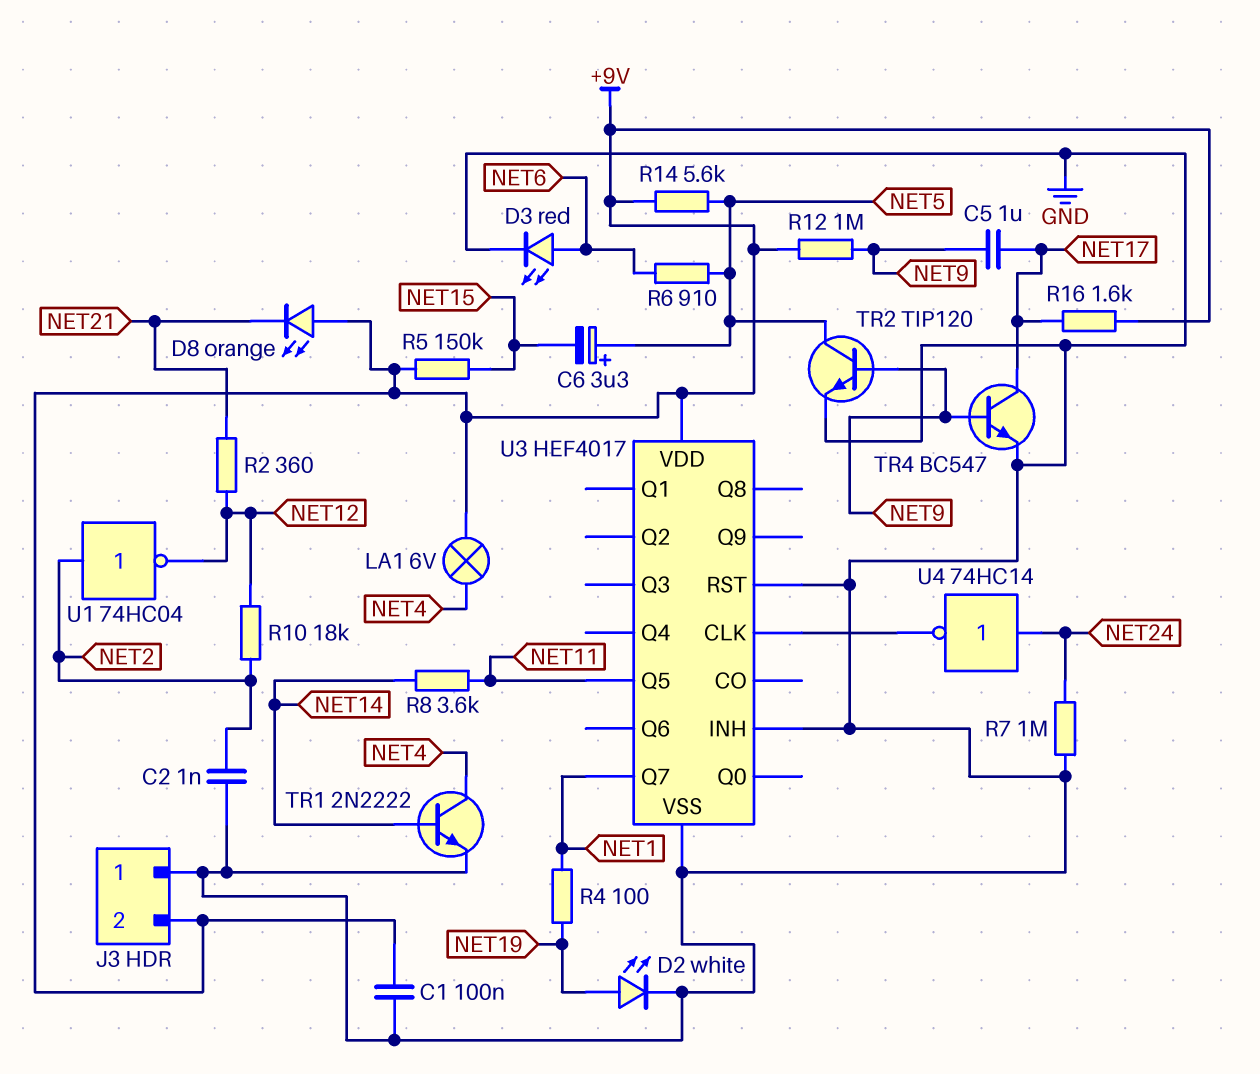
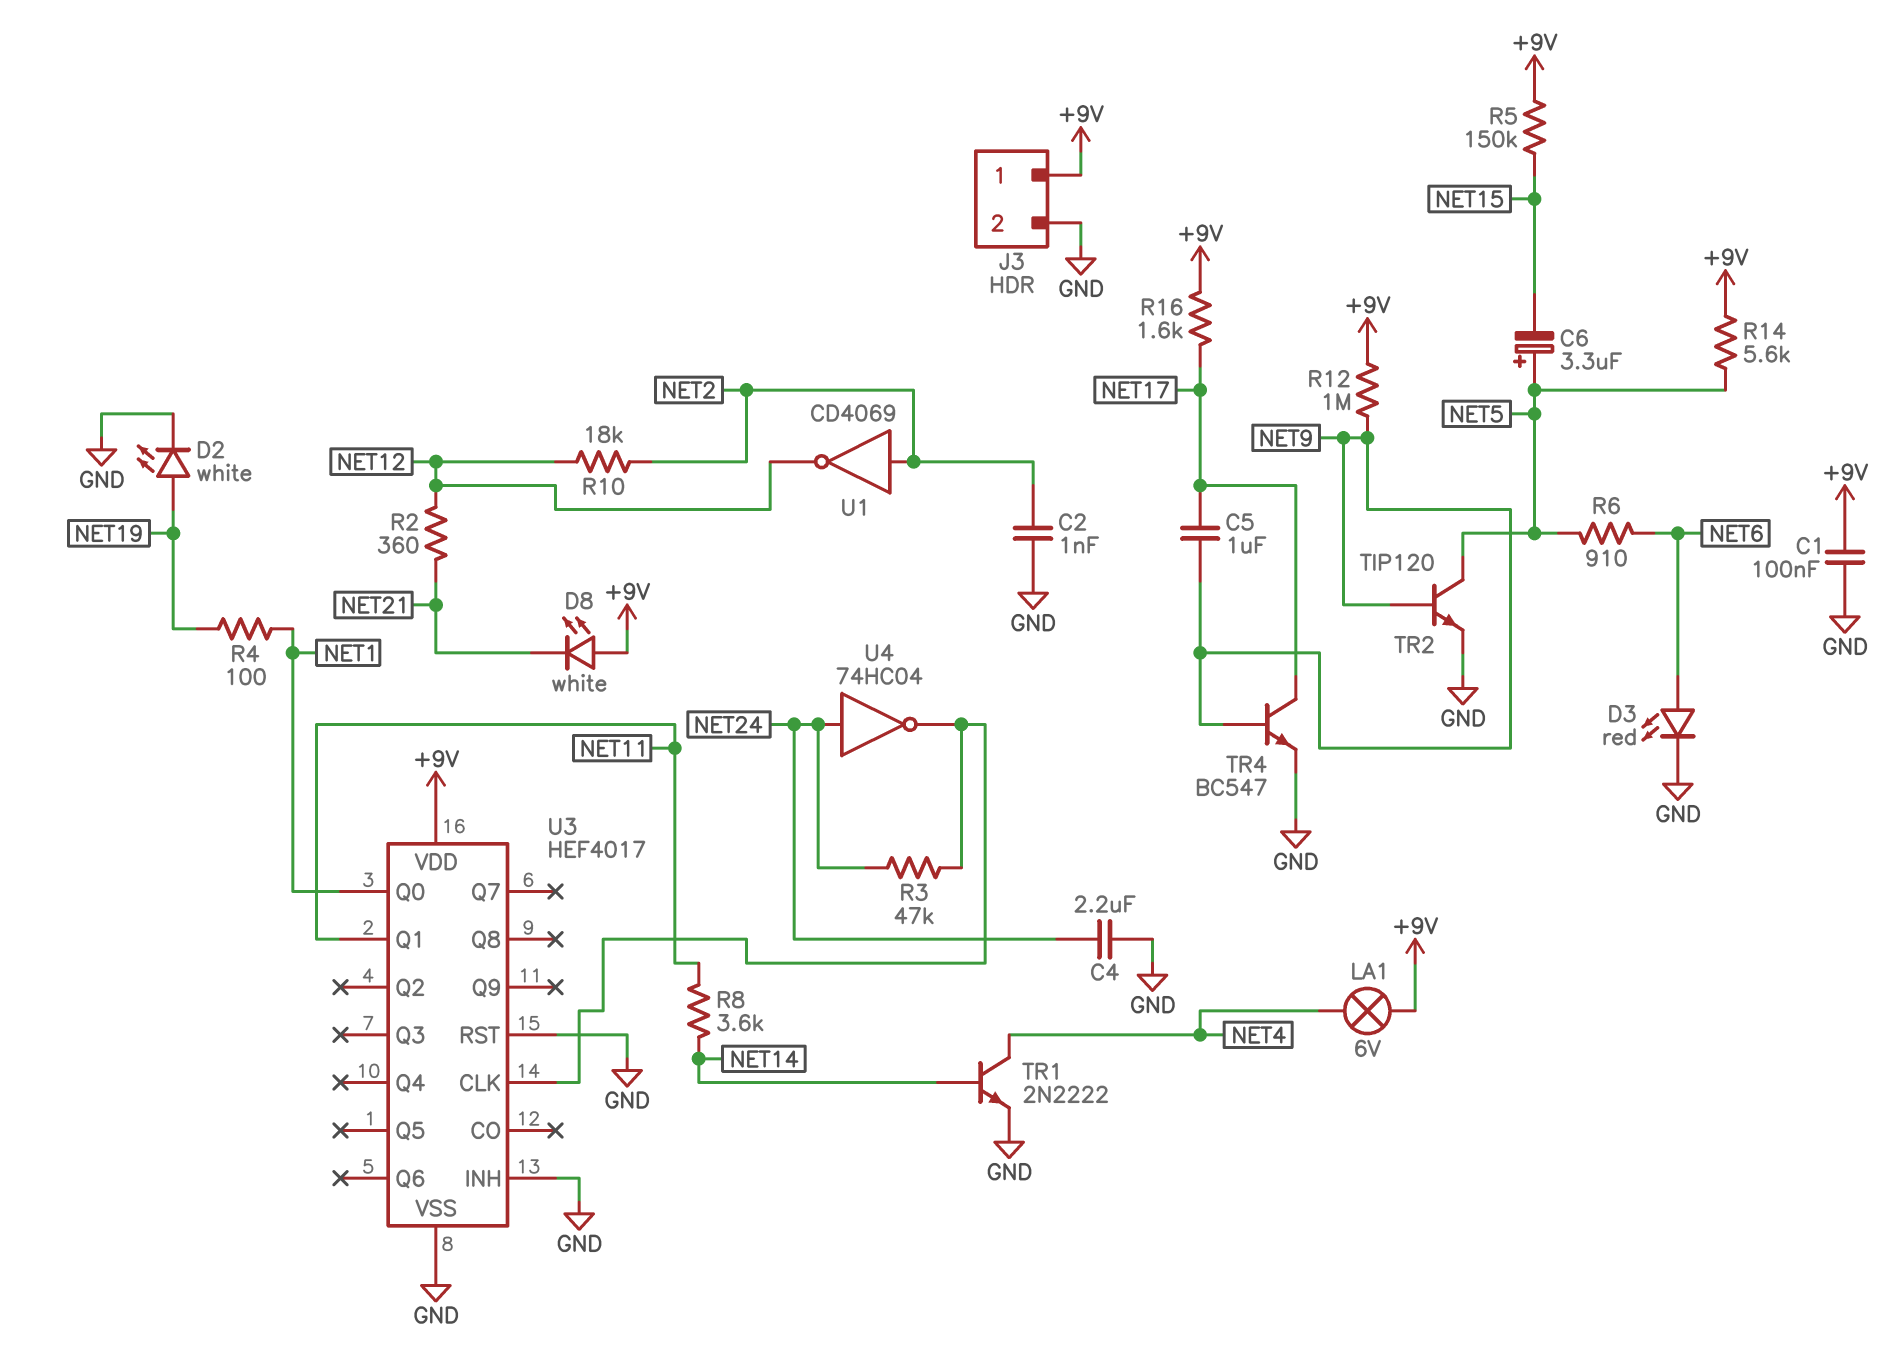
C4: none -> 2.2uF (GND, NET24)
D8: LED orange (A +9V, K NET21) -> LED white (A +9V, K NET21)
J3 pin 1: GND -> +9V
J3 pin 2: +9V -> GND
R3: none -> 47k (NET24, U3/CLK)
R7: 1M (GND, NET24) -> none
U1: NOT 74HC04 (in NET2, out NET12) -> NOT CD4069 (in NET2, out NET12)
U3 pin Q0: none -> NET1
U3 pin Q1: none -> NET11
U3 pin Q5: NET11 -> none
U3 pin Q7: NET1 -> none
U4: NOT 74HC14 (in NET24, out U3/CLK) -> NOT 74HC04 (in NET24, out U3/CLK)

